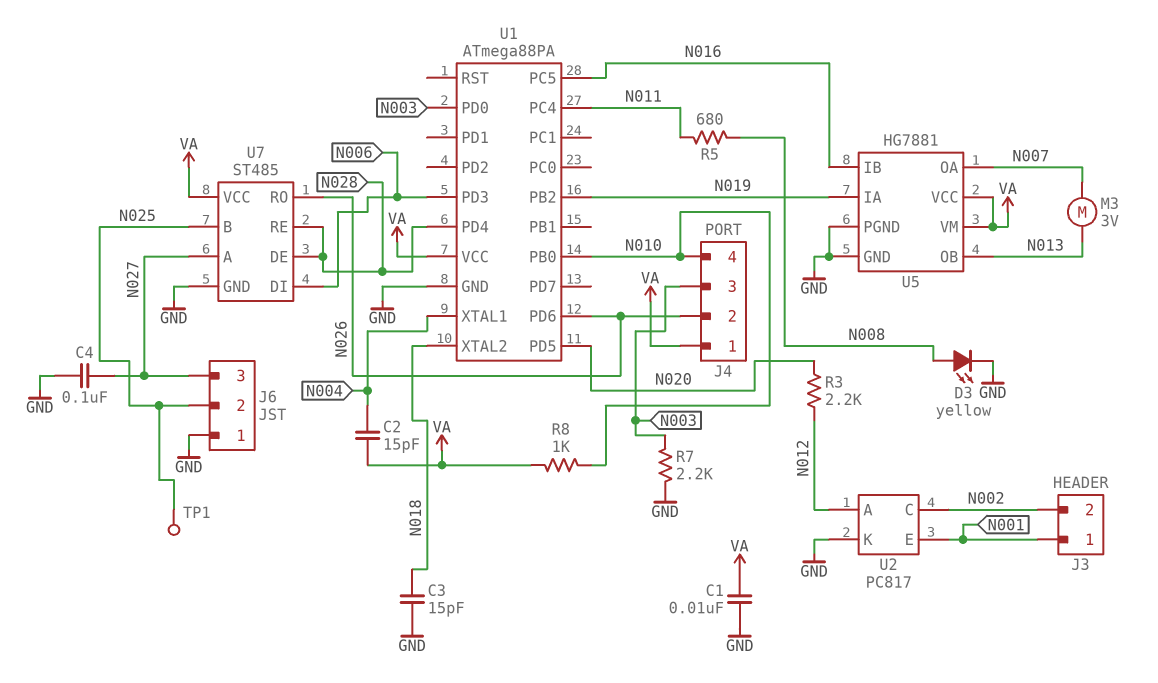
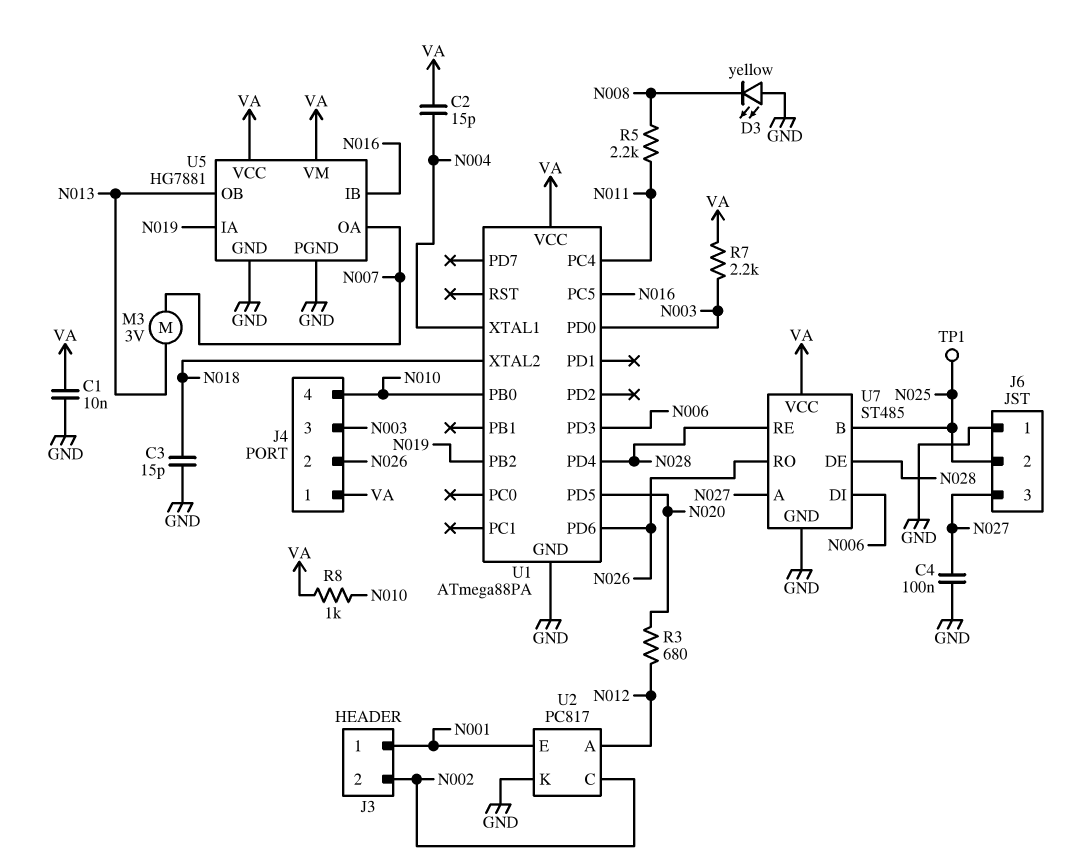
D3: LED yellow (A N008, K GND) -> LED yellow (A GND, K N008)
R3: 2.2k (N012, N020) -> 680 (N012, N020)
R5: 680 (N008, N011) -> 2.2k (N008, N011)
R7: 2.2k (GND, N003) -> 2.2k (N003, VA)

